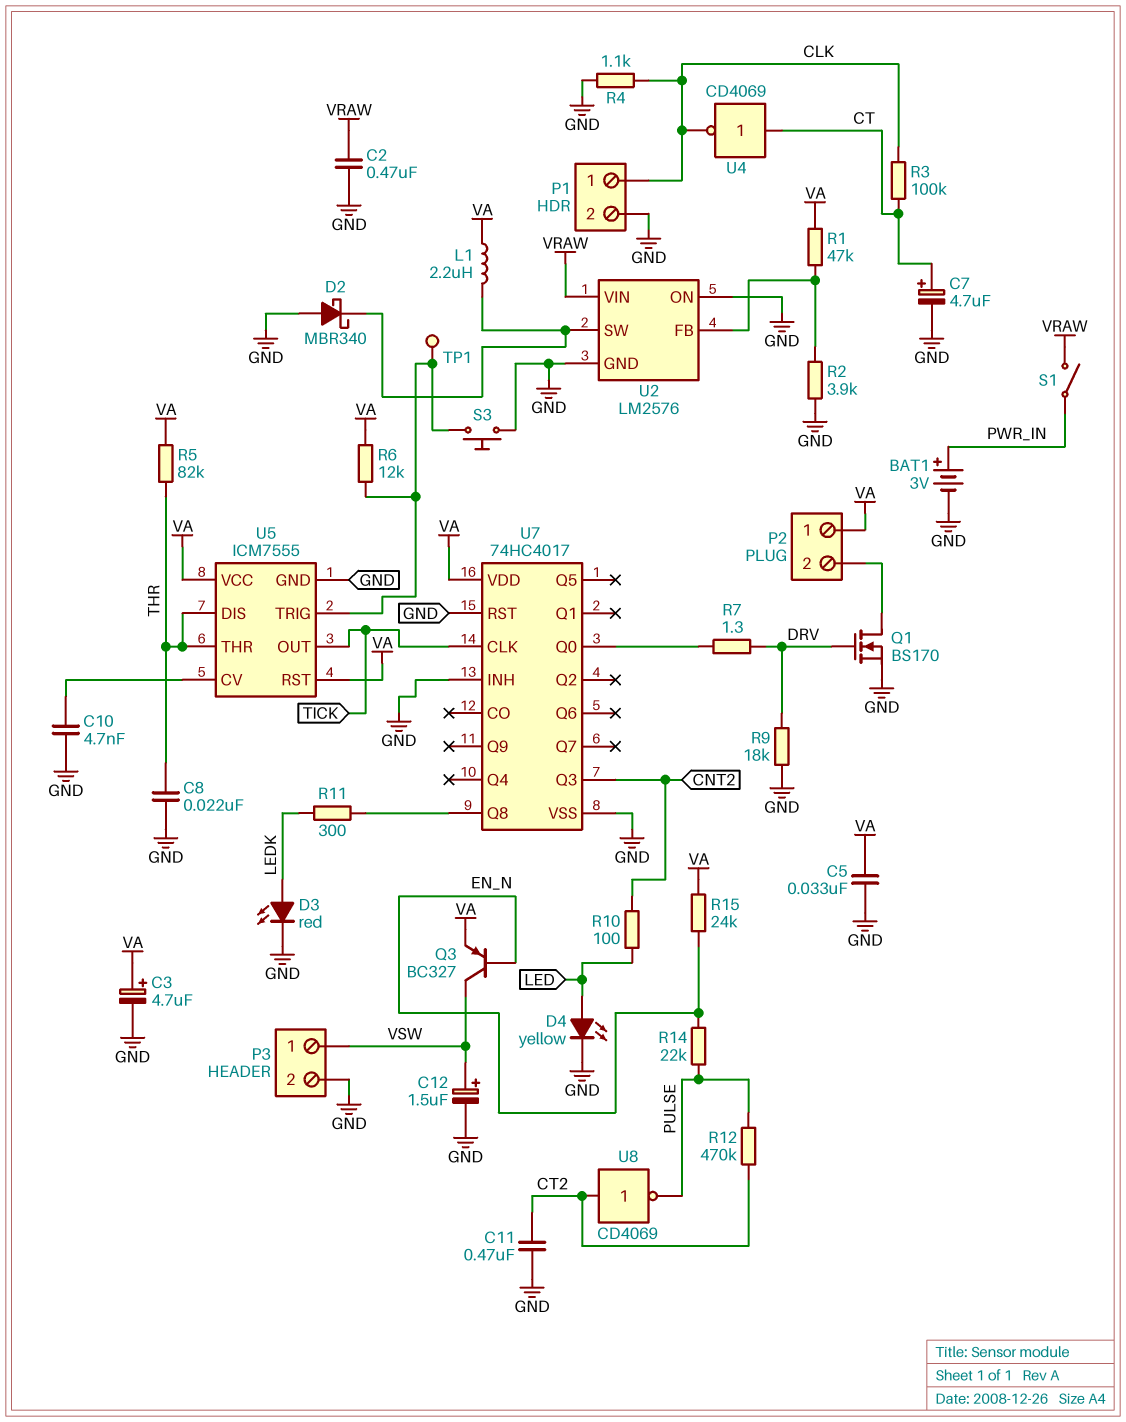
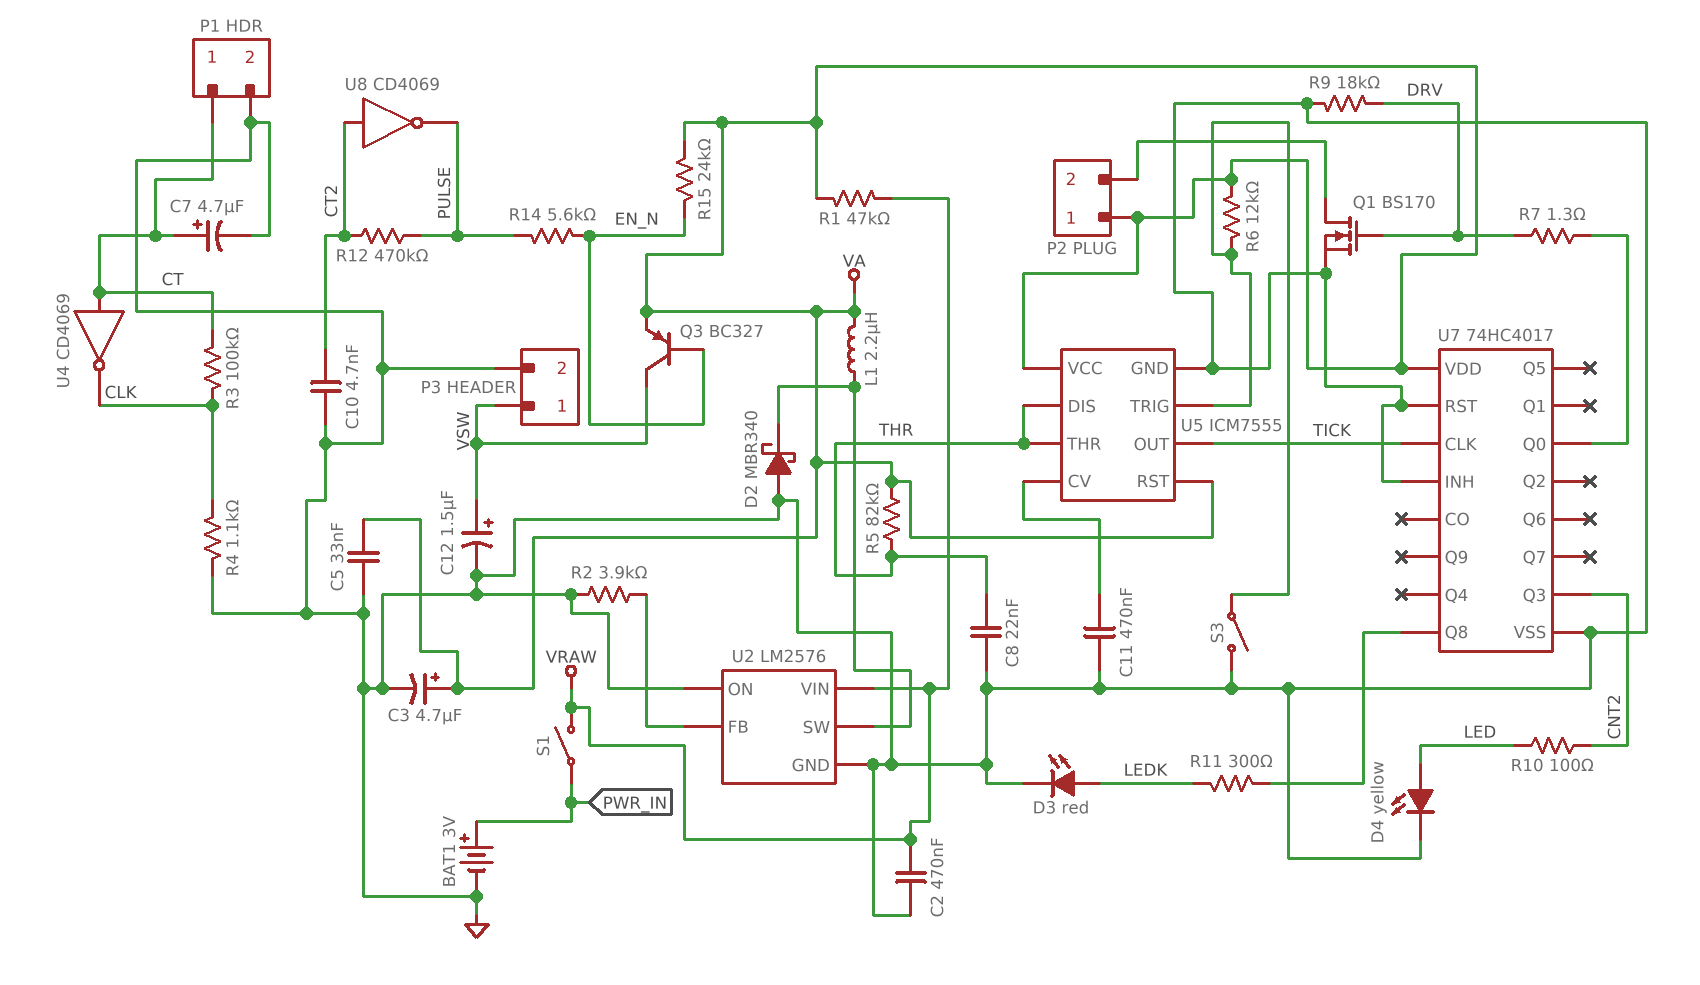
C10: 4.7nF (GND, U5/CV) -> 4.7nF (CT2, GND)
C11: 470nF (CT2, GND) -> 470nF (GND, U5/CV)
P1 pin 1: CLK -> CT
R1: 47k (U2/FB, VA) -> 47k (VA, VRAW)
R14: 22k (EN_N, PULSE) -> 5.6k (EN_N, PULSE)
S3: button (GND, U5/TRIG) -> switch (GND, U5/TRIG)
TP1: test point (U5/TRIG) -> none

